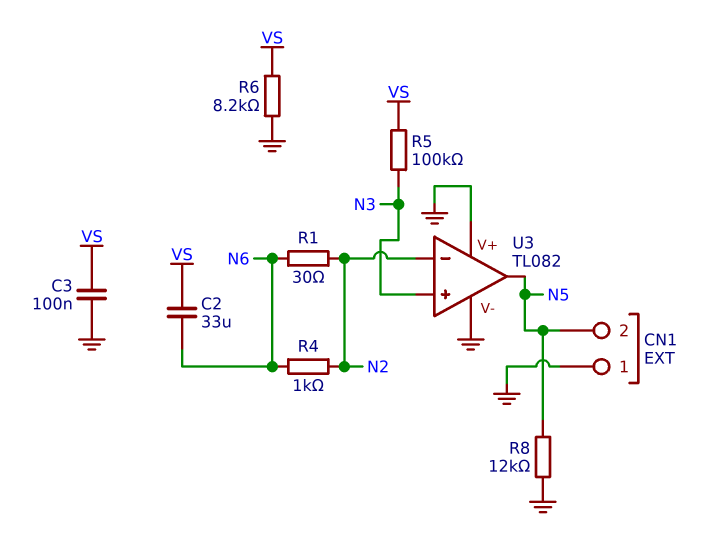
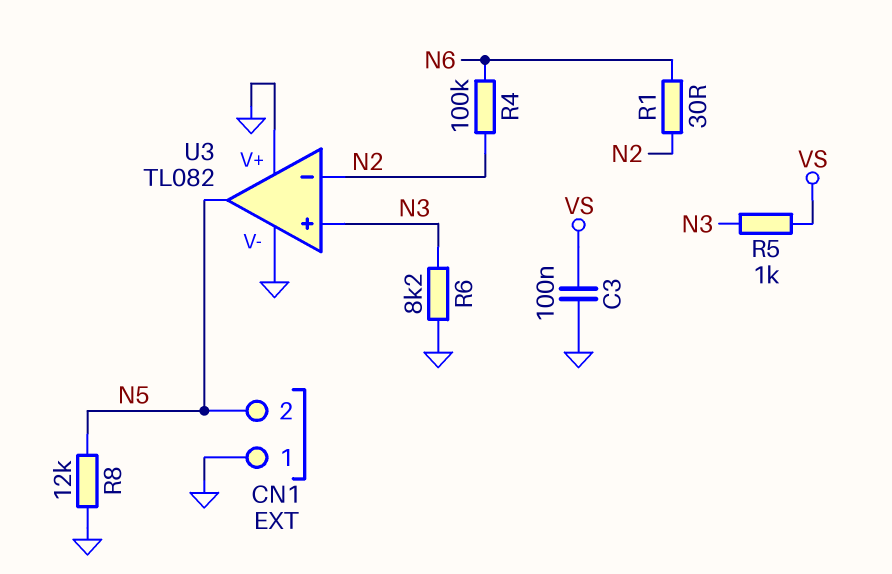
C2: 33uF (N6, VS) -> none
R4: 1k (N2, N6) -> 100k (N2, N6)
R5: 100k (N3, VS) -> 1k (N3, VS)
R6: 8.2k (GND, VS) -> 8.2k (GND, N3)

